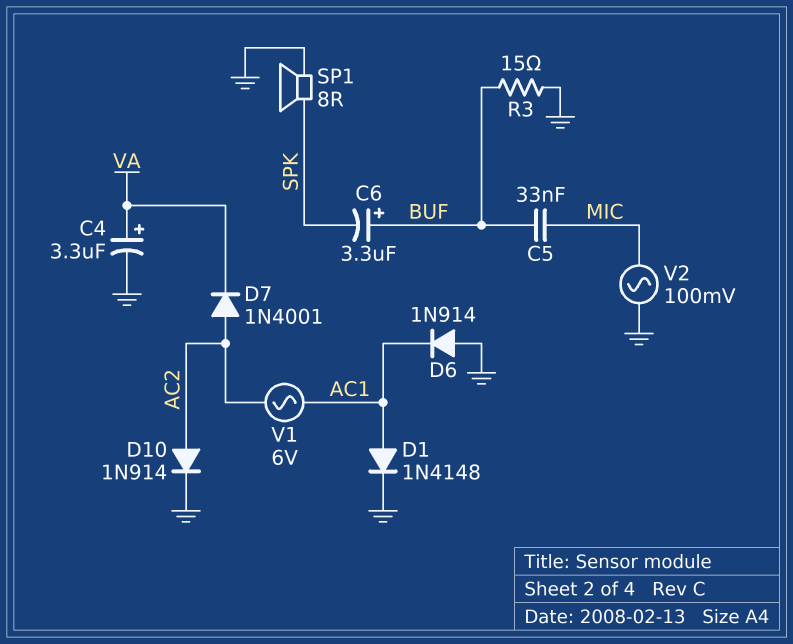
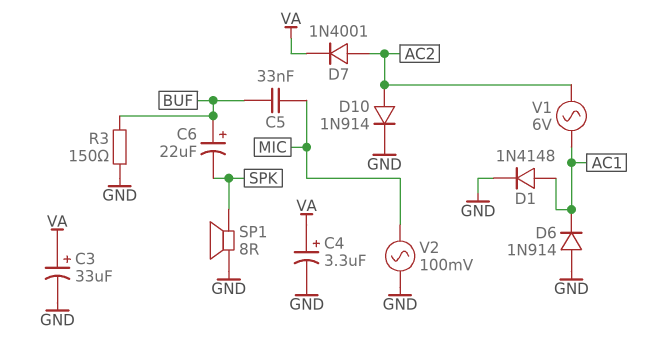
C3: none -> 33uF (plus VA, minus GND)
C6: 3.3uF (plus BUF, minus SPK) -> 22uF (plus BUF, minus SPK)
R3: 15 (BUF, GND) -> 150 (BUF, GND)

